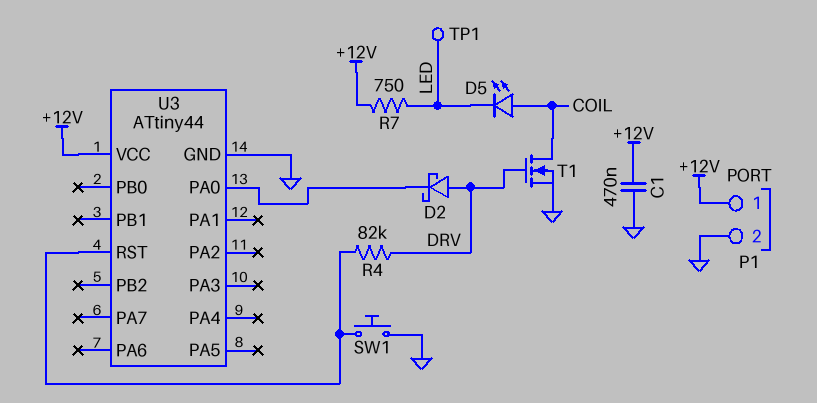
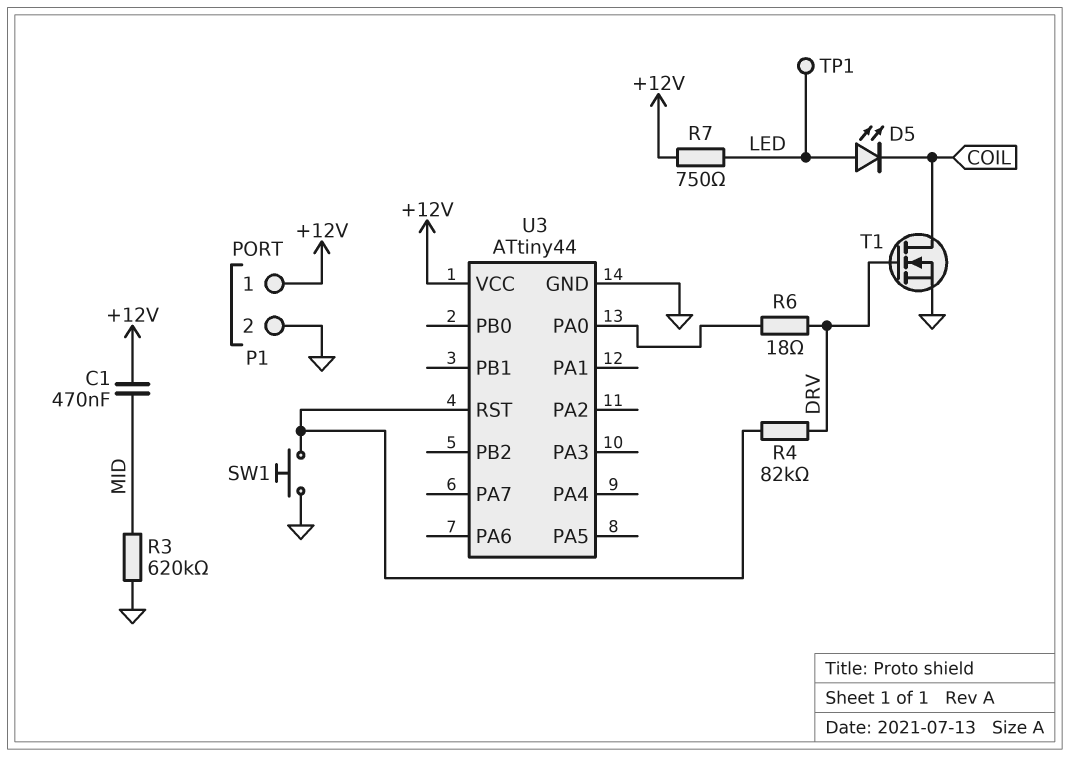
C1: 470nF (+12V, GND) -> 470nF (+12V, MID)
D2: schottky (A DRV, K U3/PA0) -> none
D5: LED (A COIL, K LED) -> LED (A LED, K COIL)
R3: none -> 620k (GND, MID)
R6: none -> 18 (DRV, U3/PA0)

